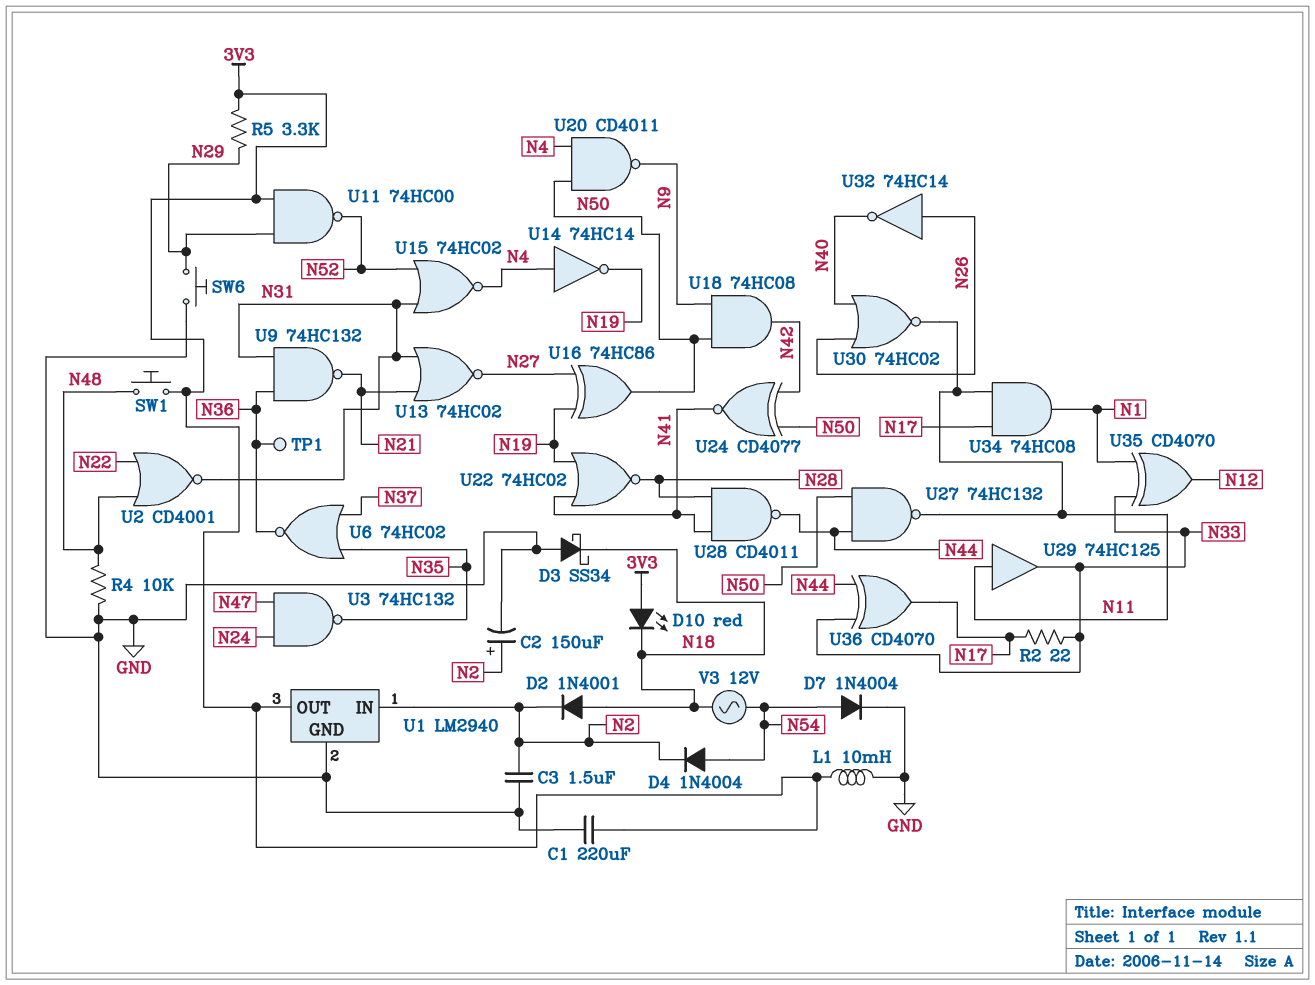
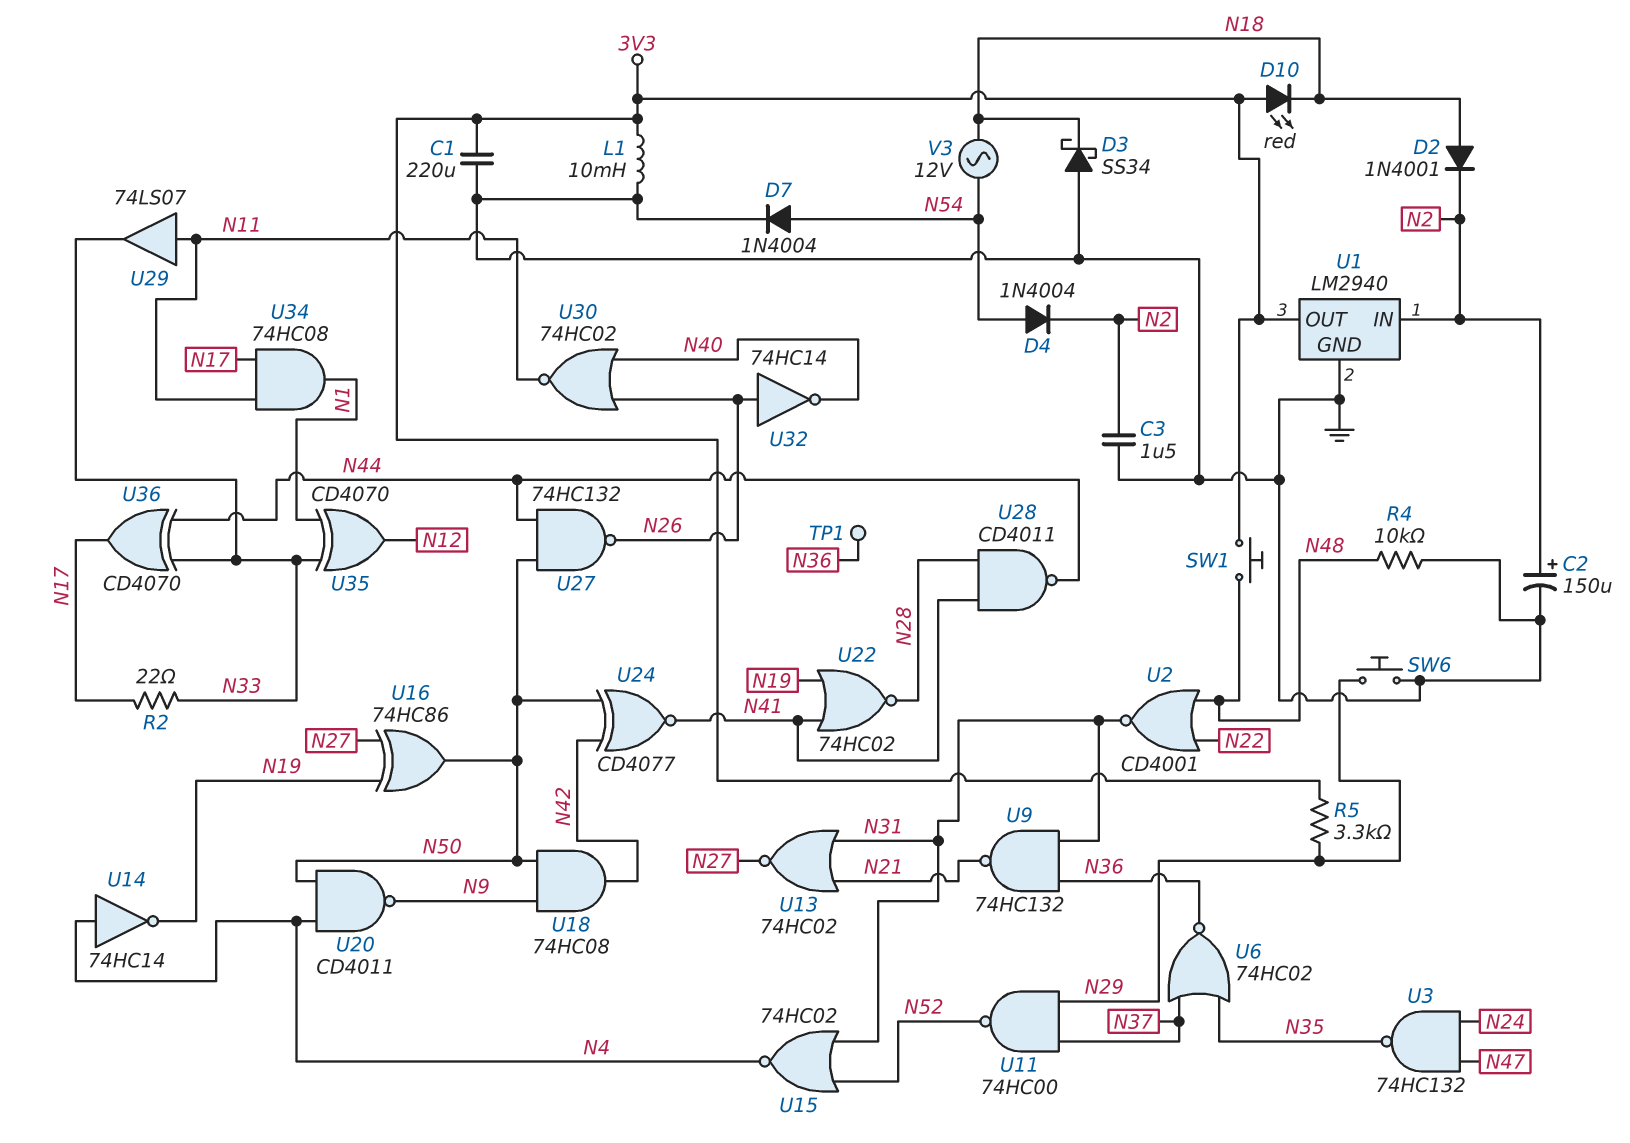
U11: NAND 74HC00 (in 3V3, in N29, out N52) -> NAND 74HC00 (in N29, in N37, out N52)
U27: NAND 74HC132 (in N44, in N50, out N11) -> NAND 74HC132 (in N44, in N50, out N26)
U29: buffer 74HC125 (in N11, out N33) -> buffer 74LS07 (in N11, out N33)

